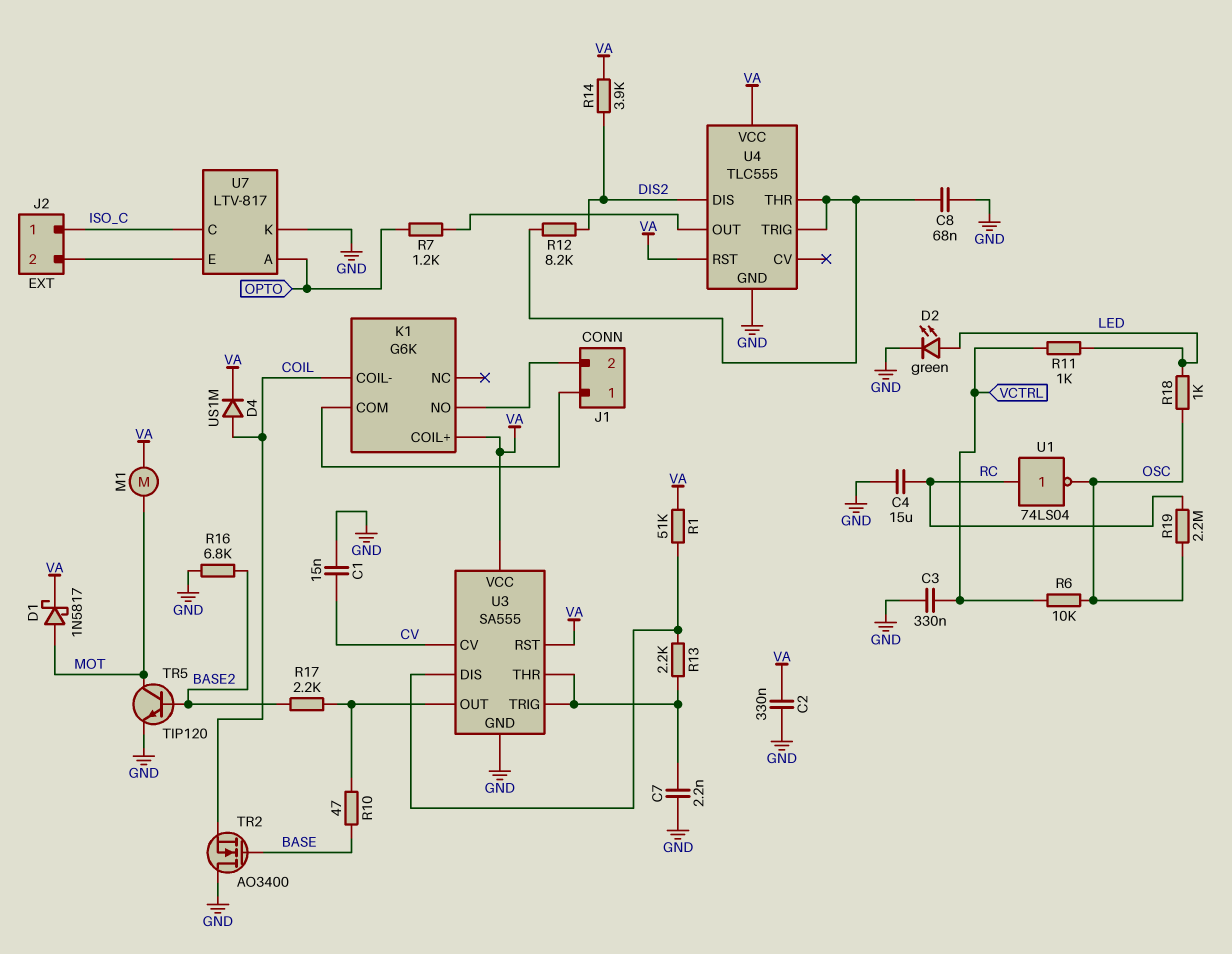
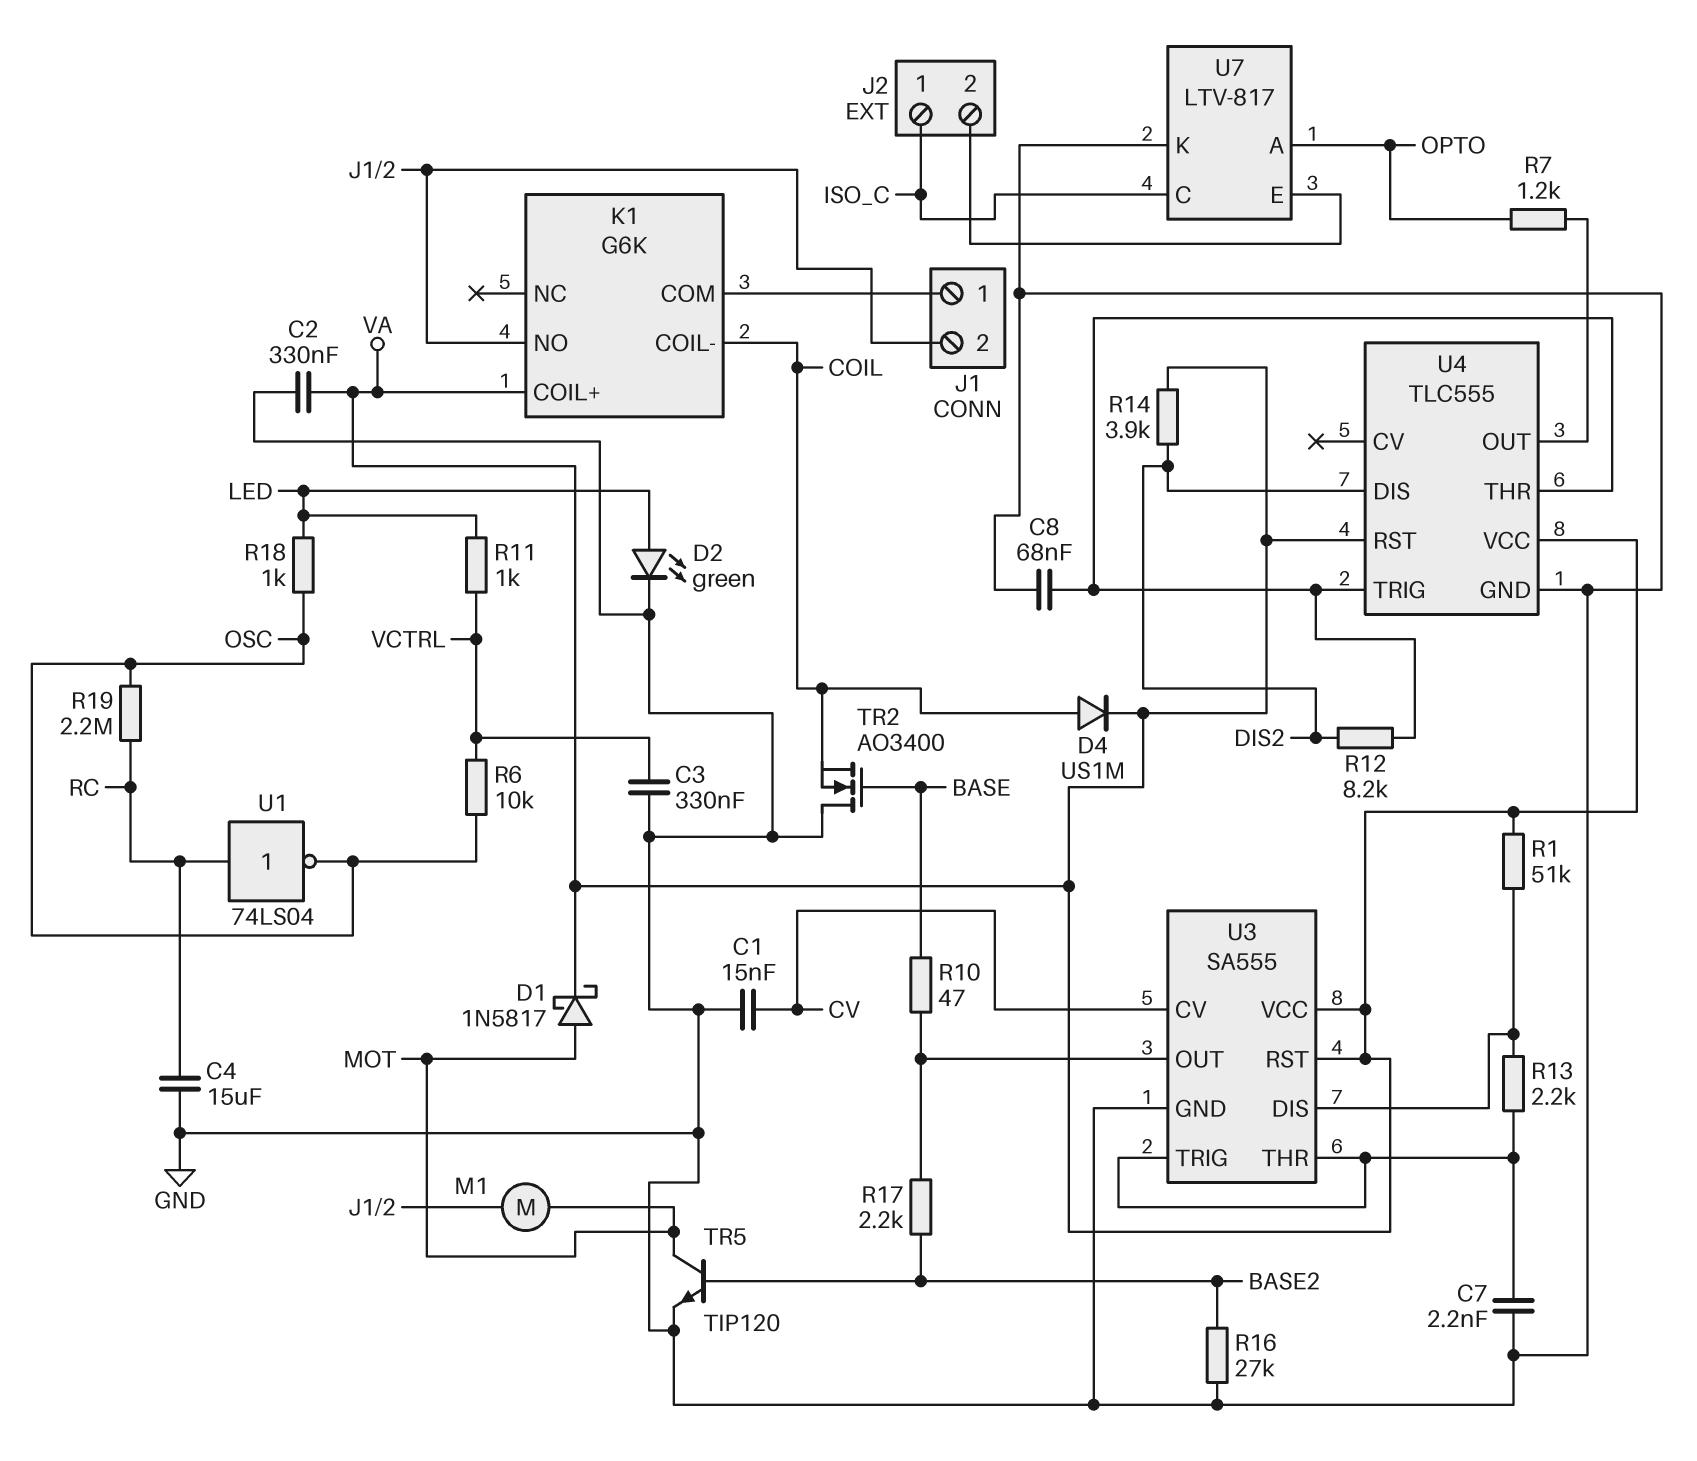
M1: motor (MOT, VA) -> motor (J1/2, MOT)
R16: 6.8k (BASE2, GND) -> 27k (BASE2, GND)

